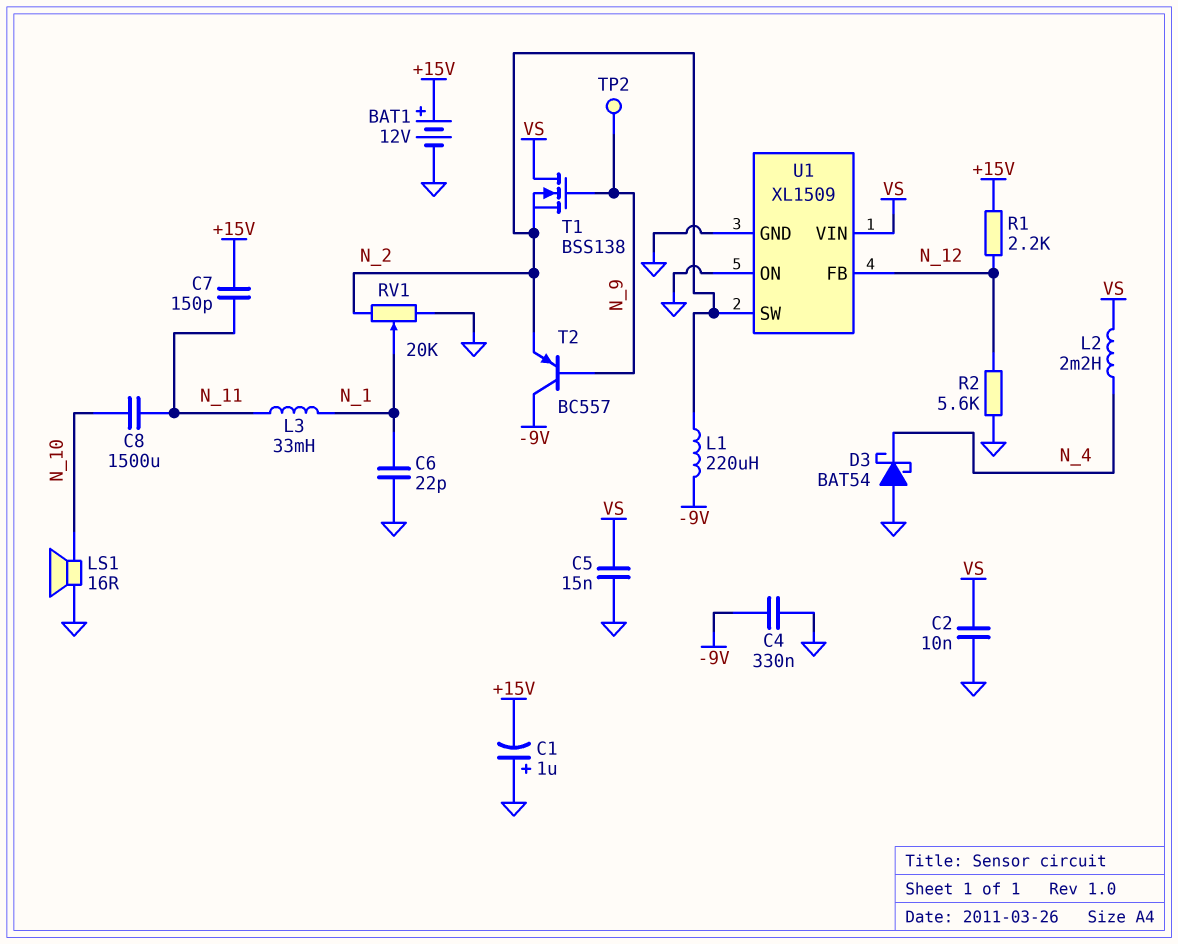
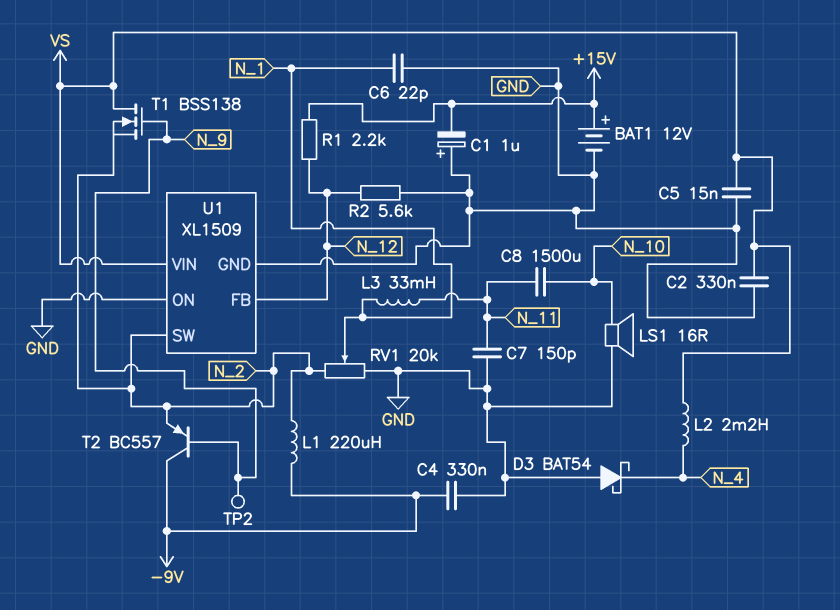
C2: 10nF (GND, VS) -> 330nF (GND, VS)
C7: 150pF (+15V, N_11) -> 150pF (GND, N_11)

